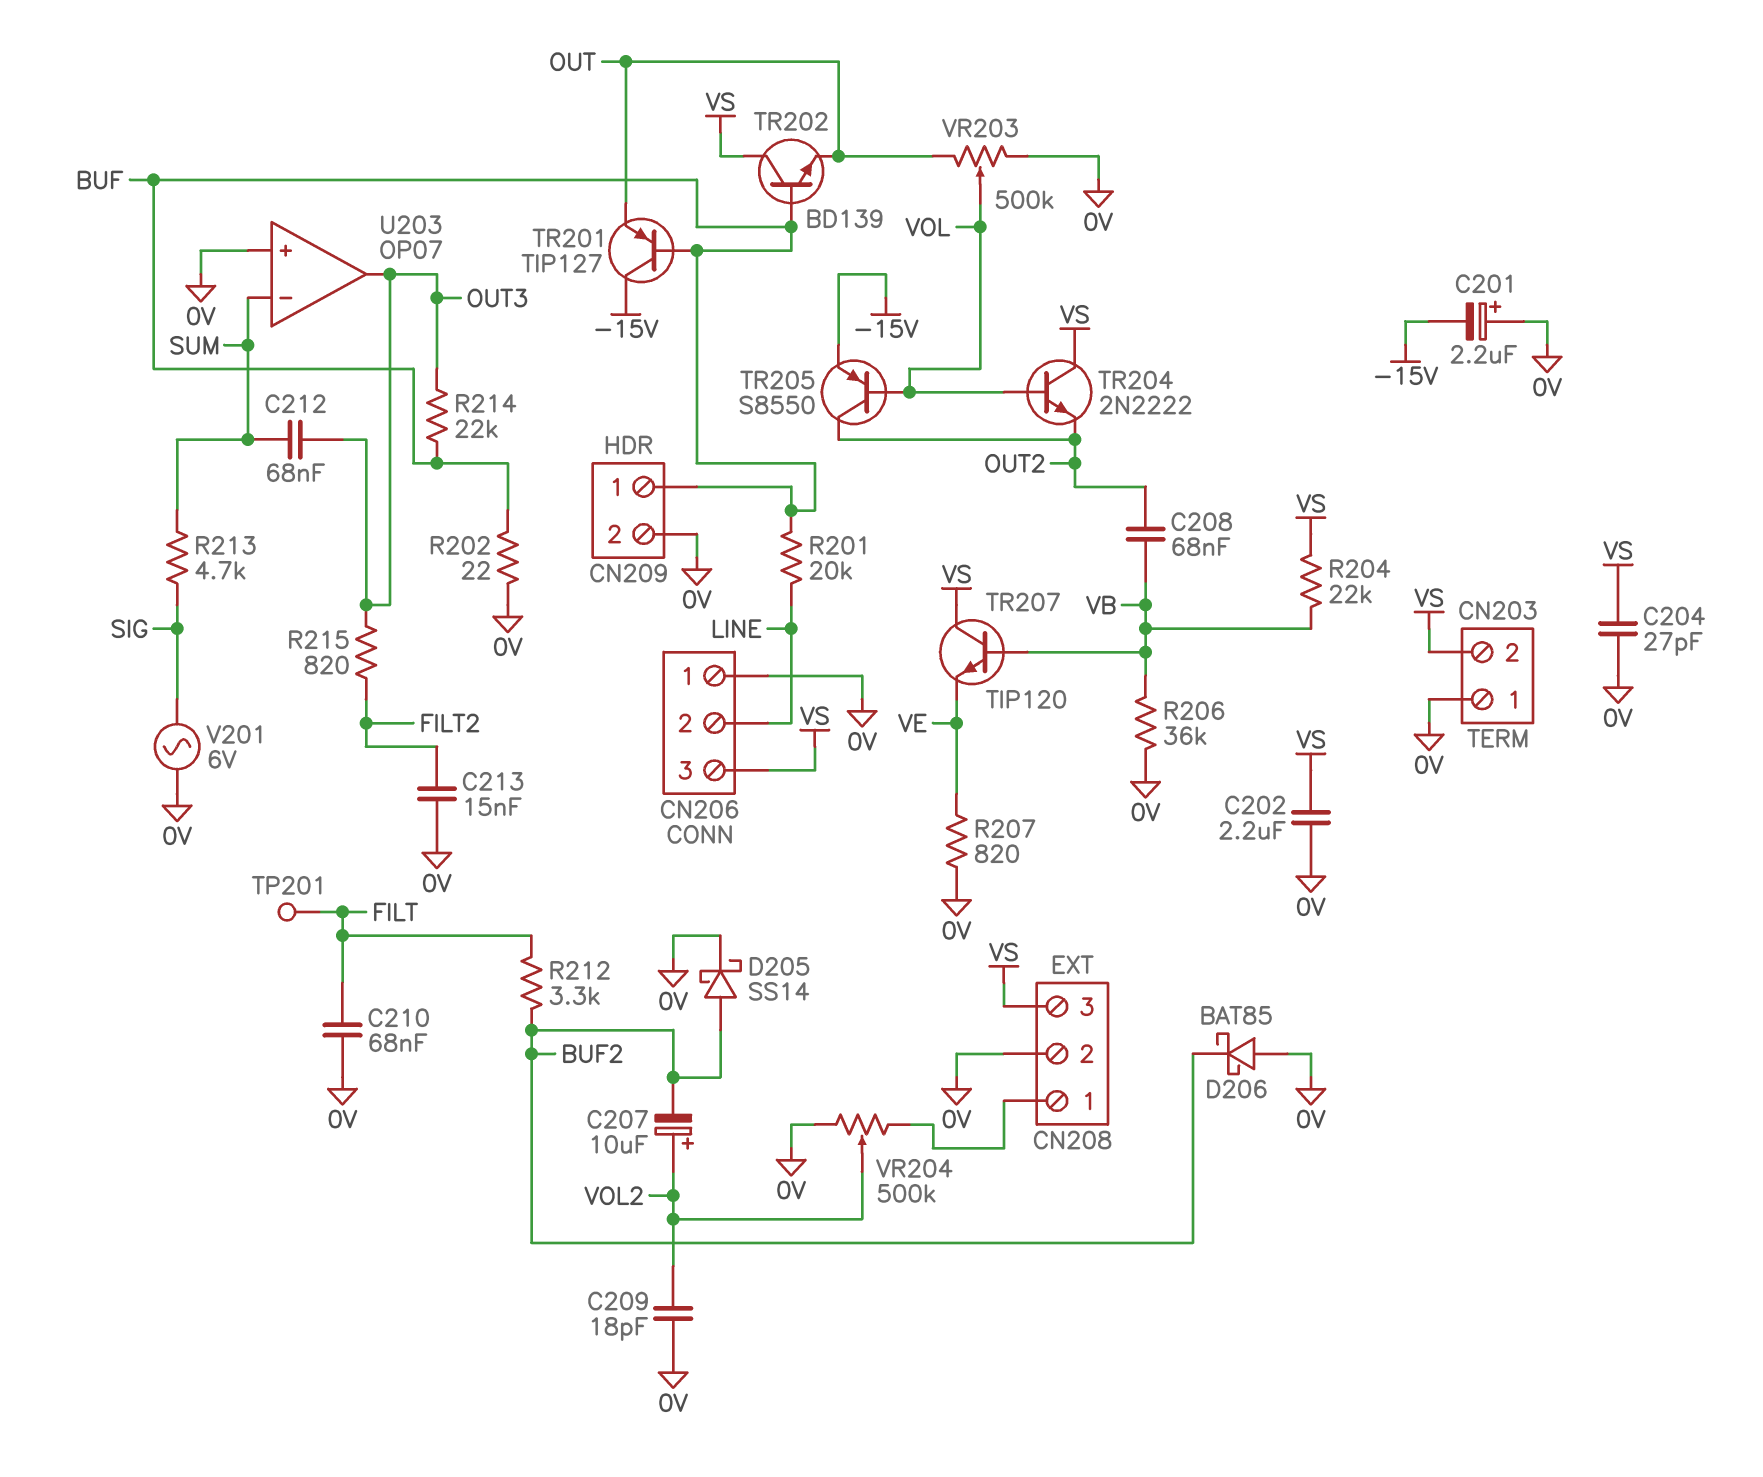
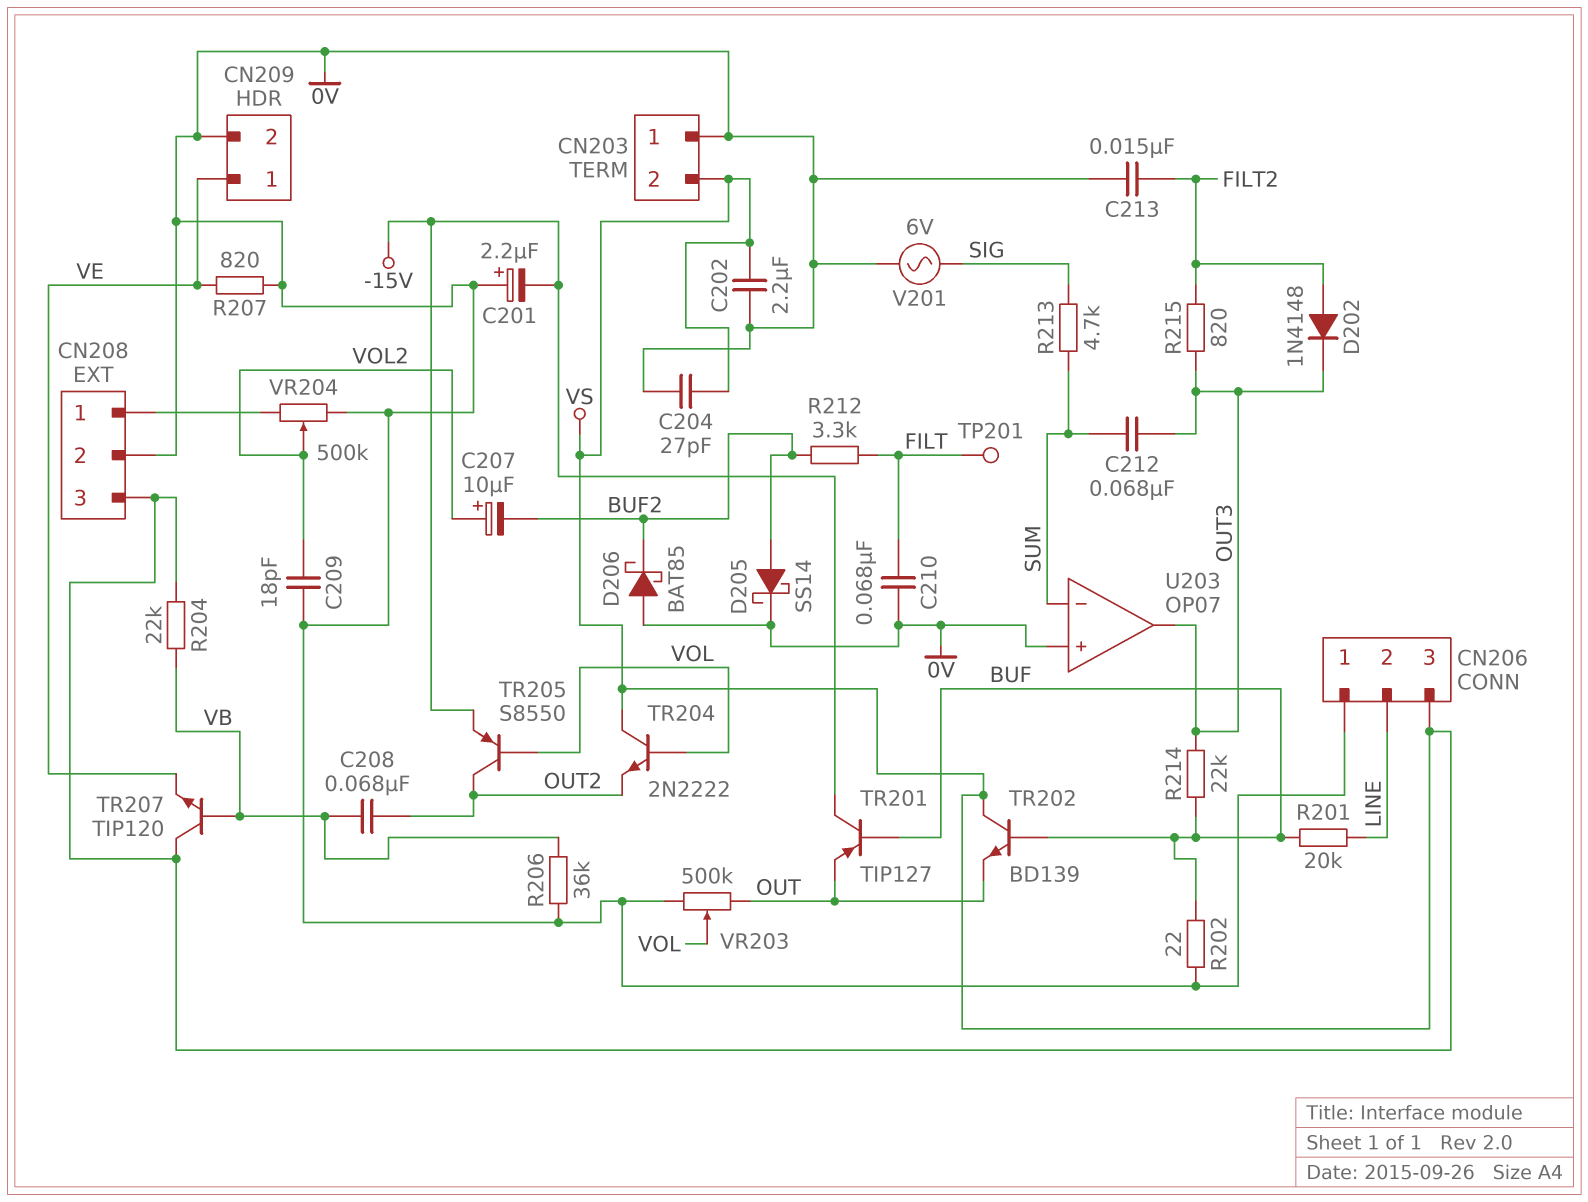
CN209 pin 1: BUF -> VE
D202: none -> diode 1N4148 (A FILT2, K OUT3)

